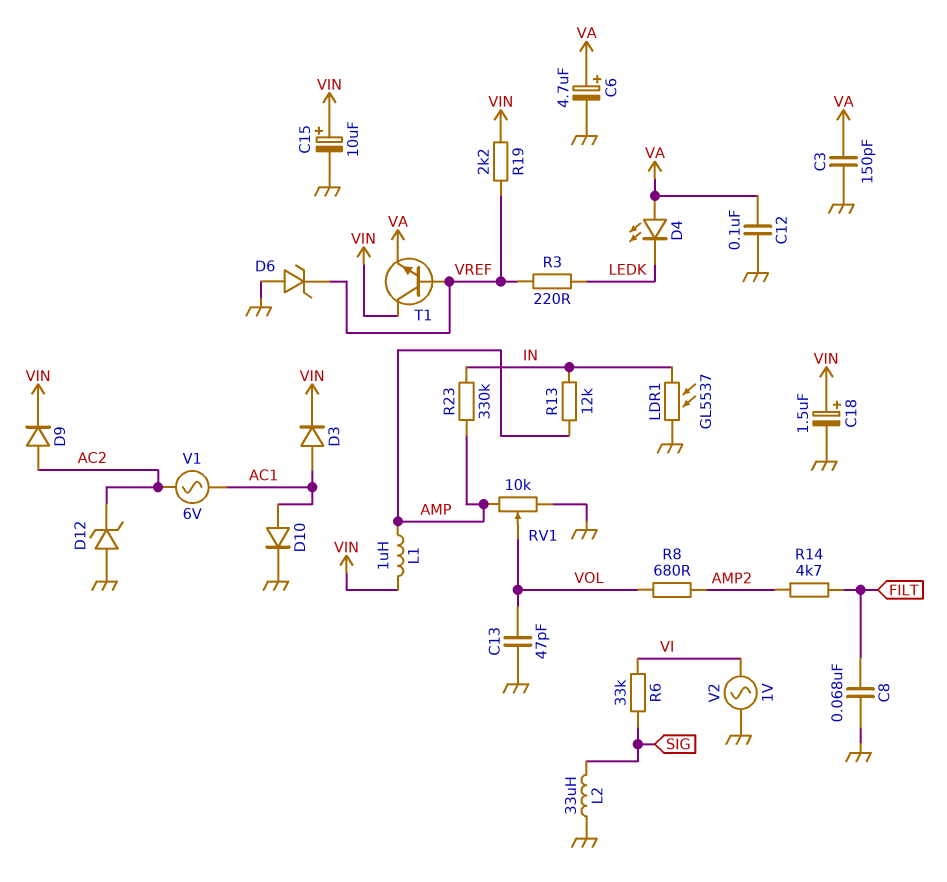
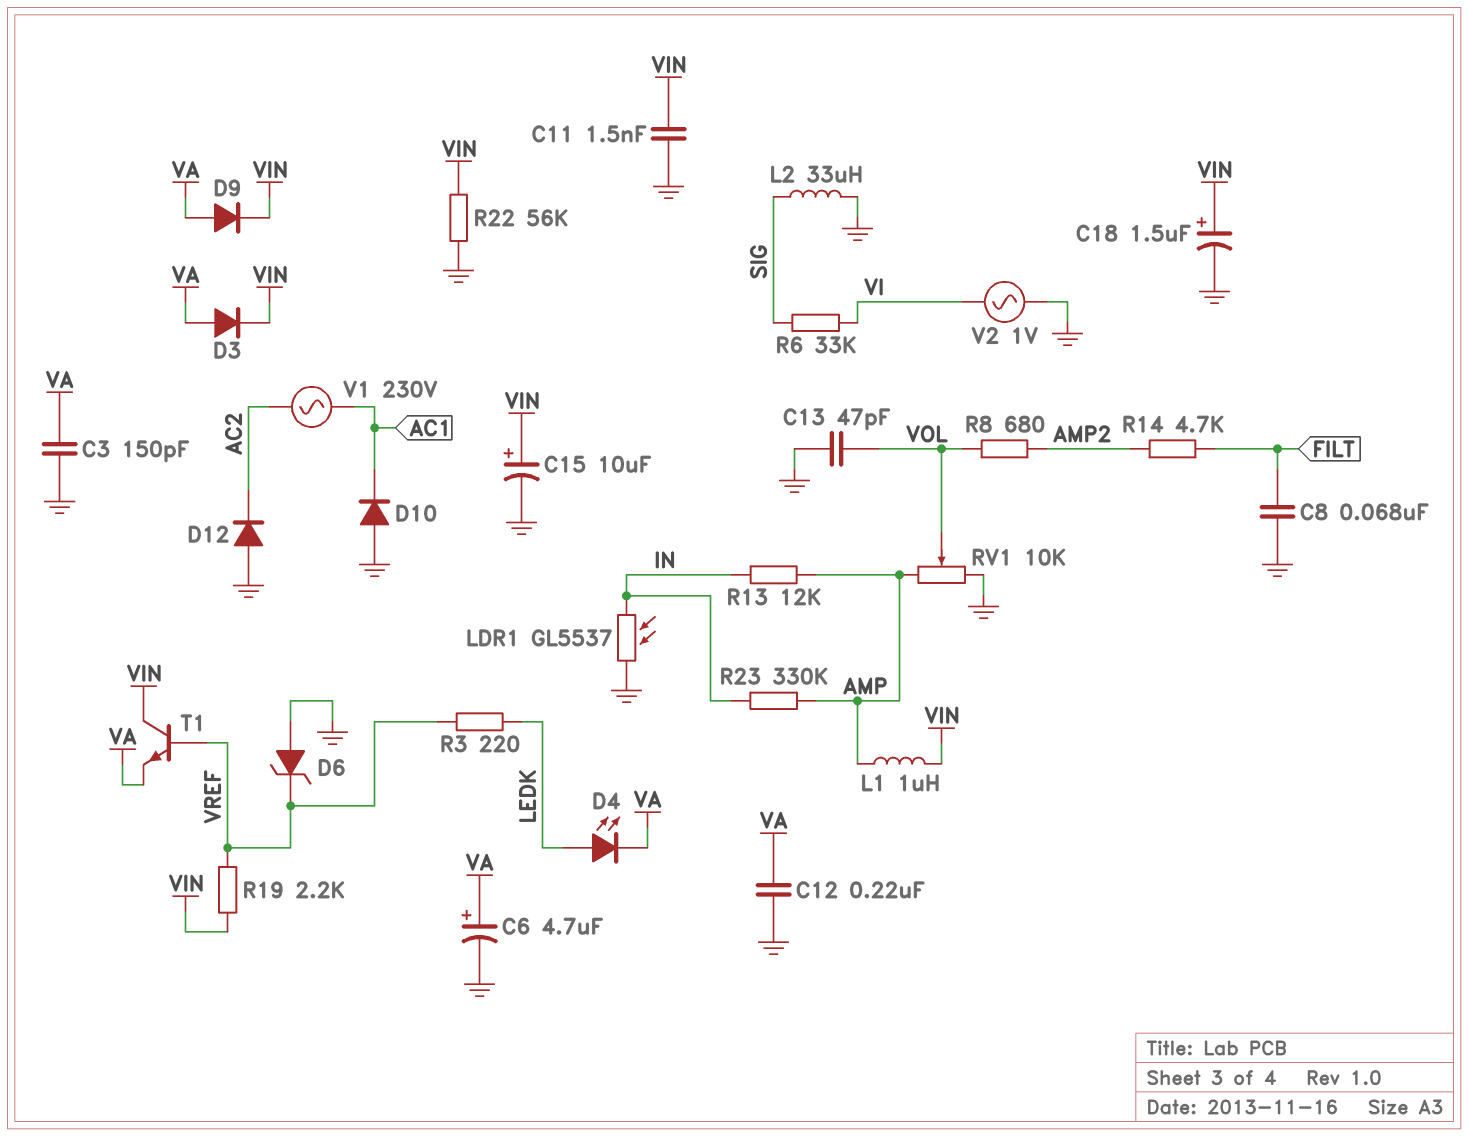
C11: none -> 1.5nF (GND, VIN)
C12: 100nF (GND, VA) -> 220nF (GND, VA)
D3: diode (A AC1, K VIN) -> diode (A VA, K VIN)
D4: LED (A VA, K LEDK) -> LED (A LEDK, K VA)
D9: diode (A AC2, K VIN) -> diode (A VA, K VIN)
D10: diode (A AC1, K GND) -> diode (A GND, K AC1)
D12: zener (A GND, K AC2) -> diode (A GND, K AC2)
R22: none -> 56k (GND, VIN)
V1: AC 6V (AC1, AC2) -> AC 230V (AC1, AC2)

